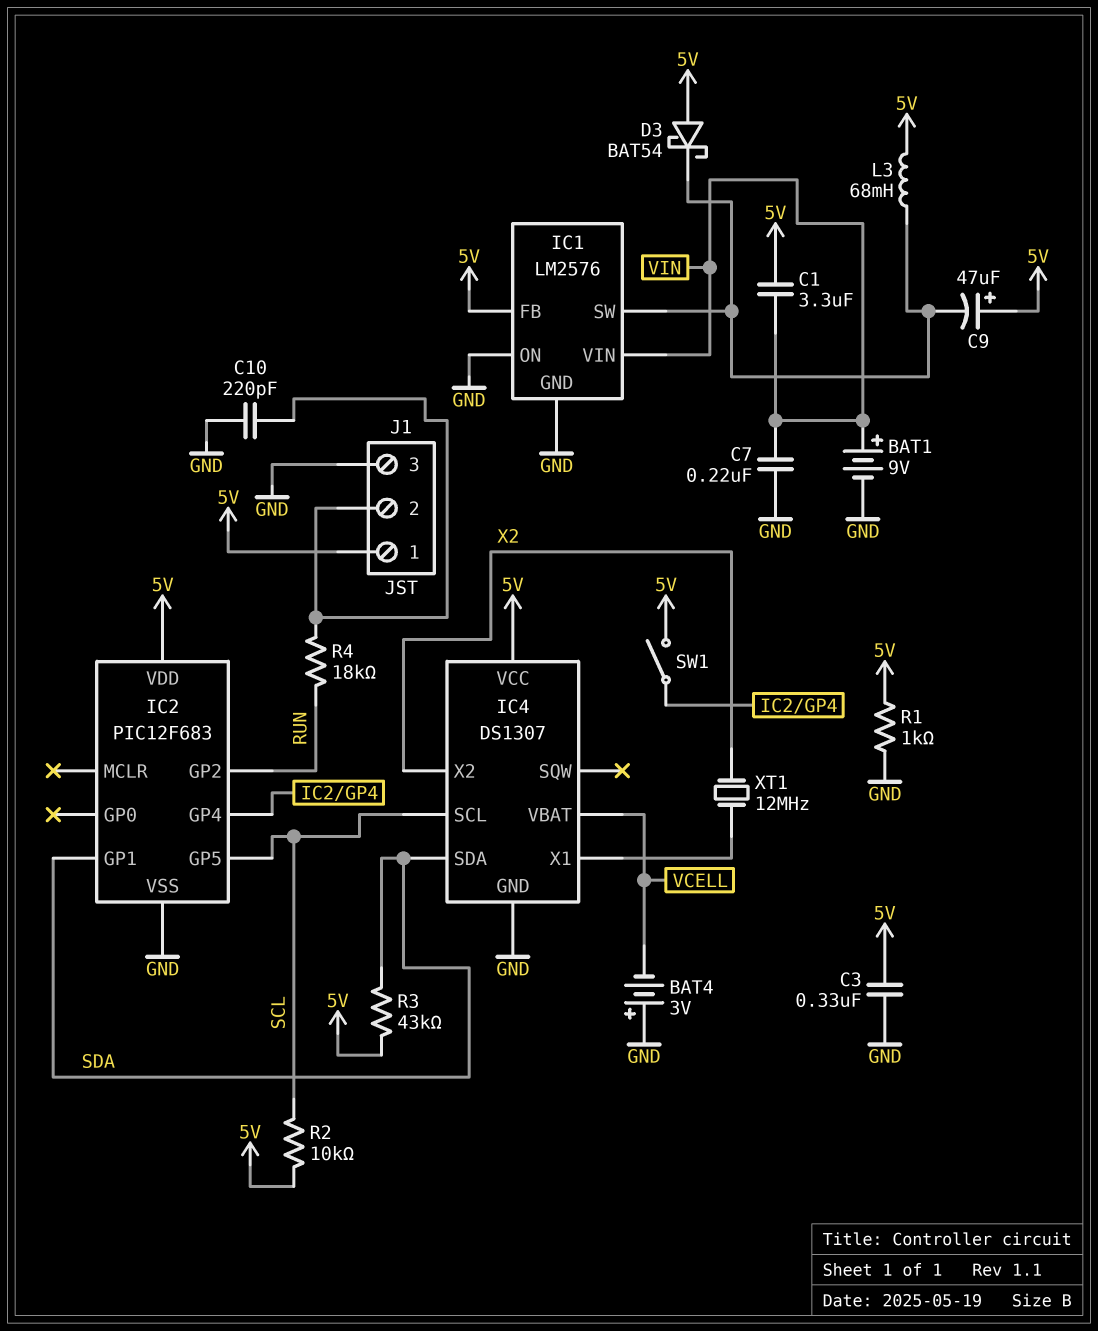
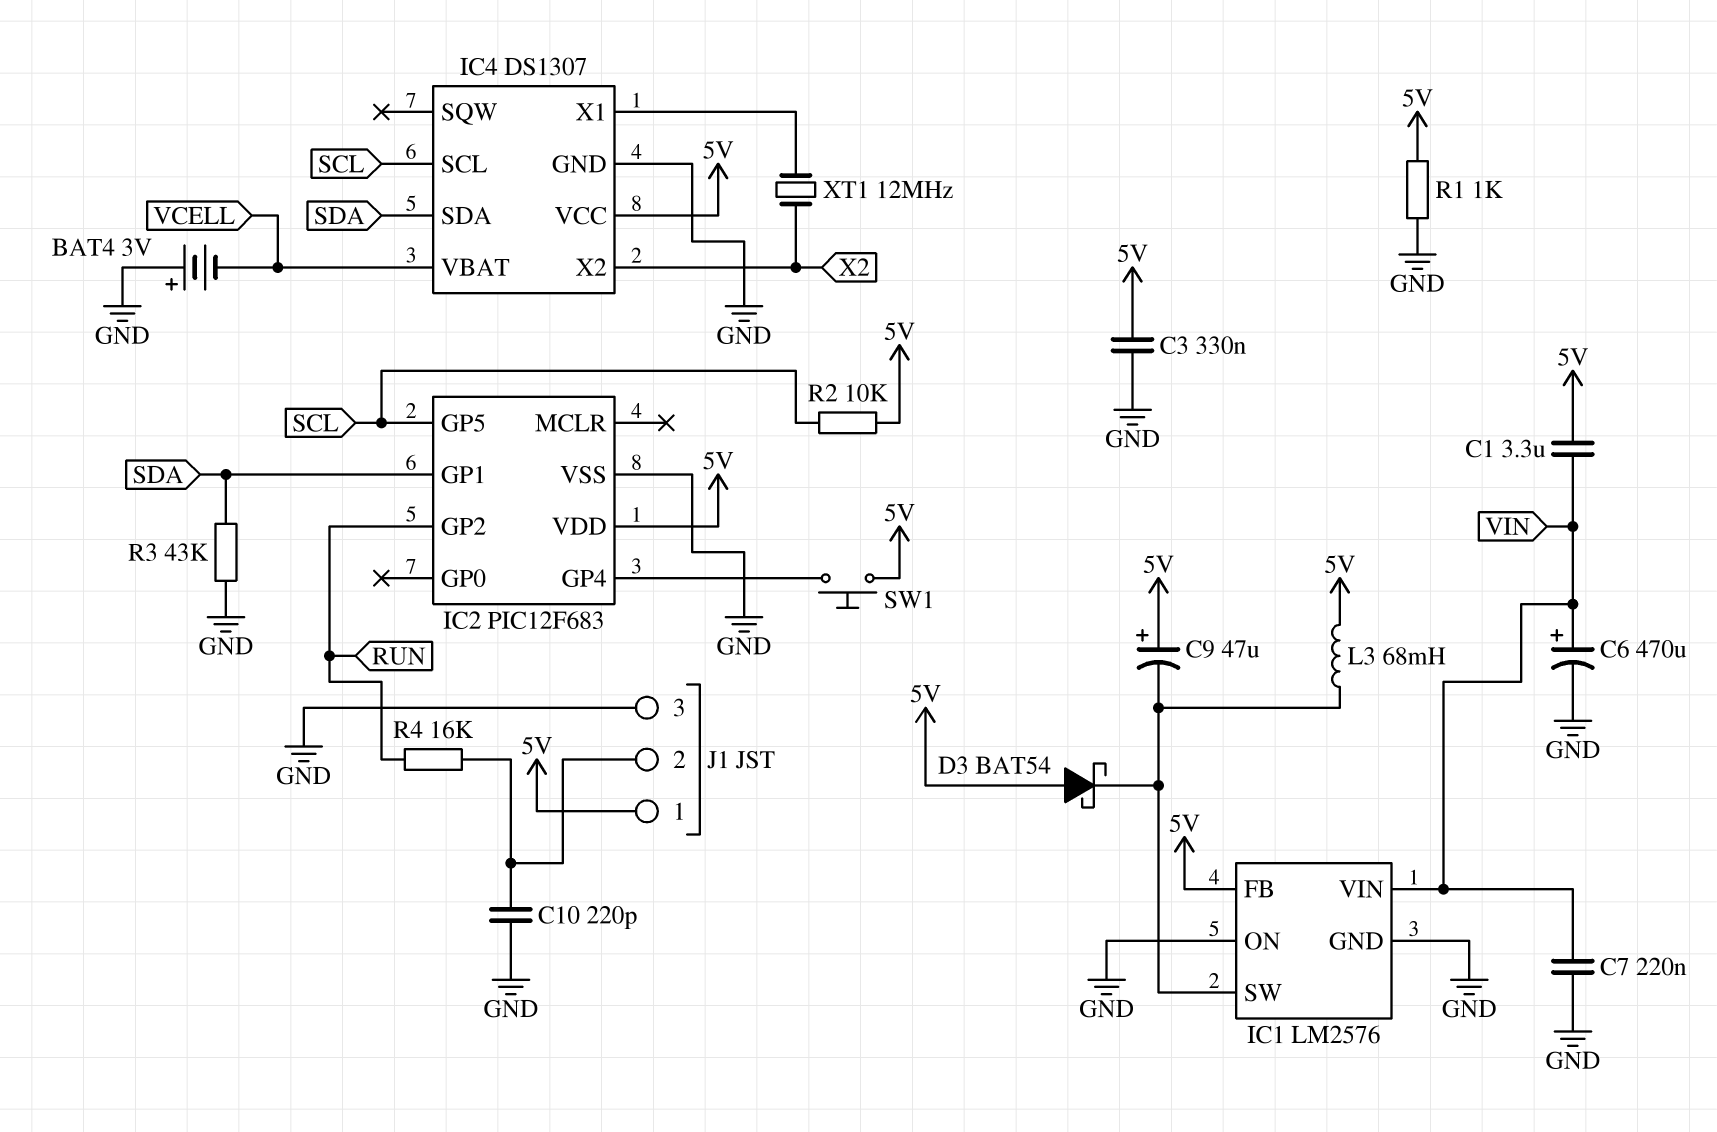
BAT1: 9V (plus VIN, minus GND) -> none
C6: none -> 470uF (plus VIN, minus GND)
R3: 43k (5V, SDA) -> 43k (GND, SDA)
R4: 18k (J1/2, RUN) -> 16k (J1/2, RUN)
SW1: switch (5V, IC2/GP4) -> button (5V, IC2/GP4)

